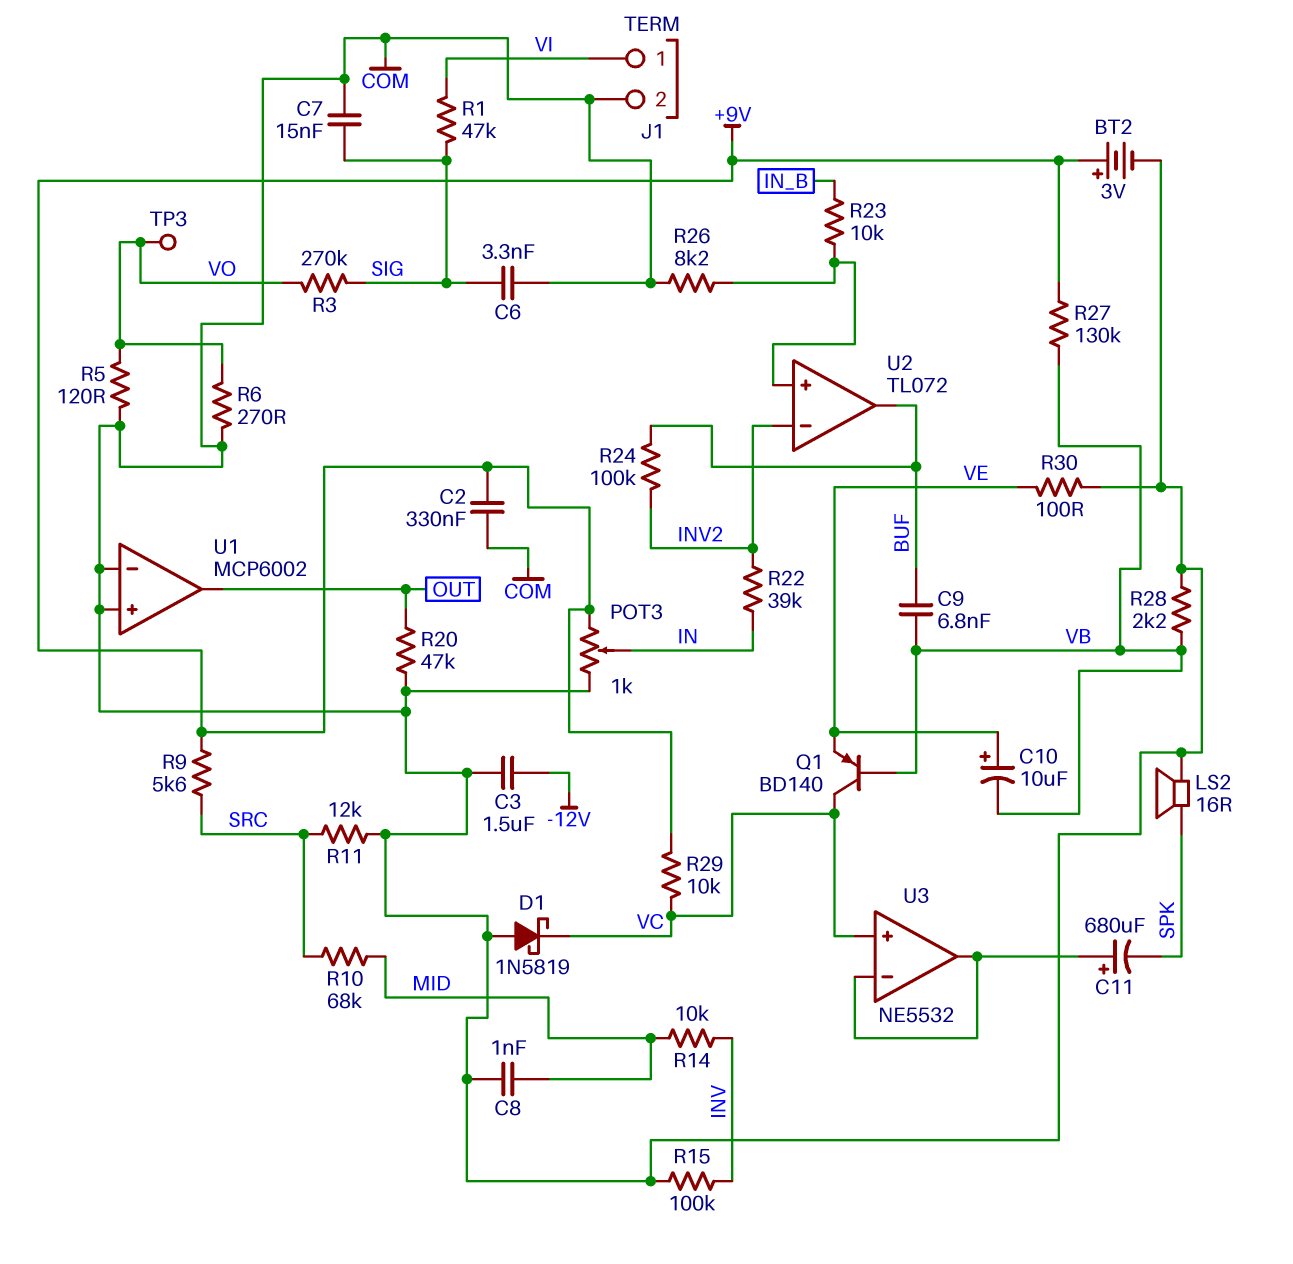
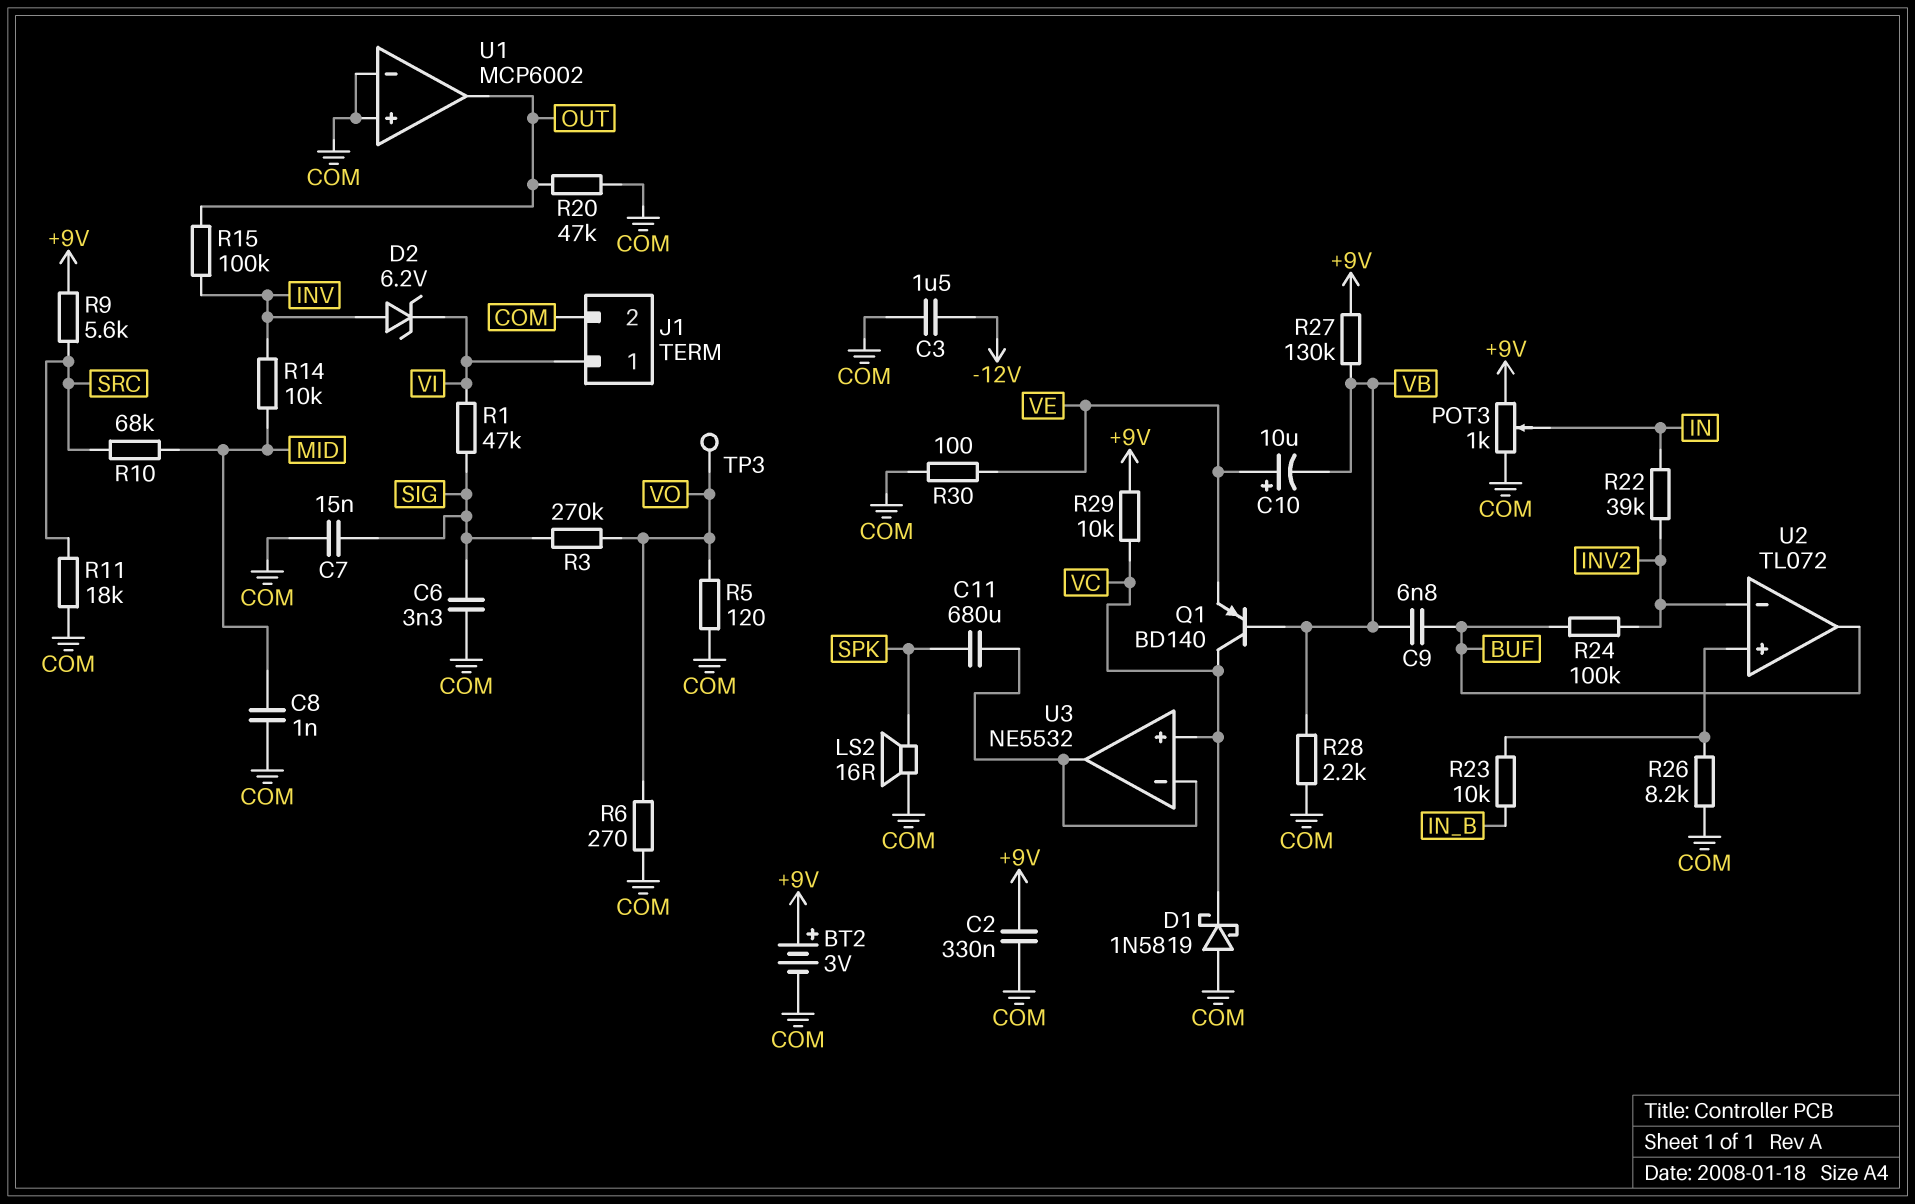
C11: 680uF (plus U3/in-, minus SPK) -> 680uF (SPK, U3/in-)
D2: none -> zener 6.2V (A INV, K VI)
R11: 12k (COM, SRC) -> 18k (COM, SRC)
R15: 100k (COM, INV) -> 100k (INV, OUT)

